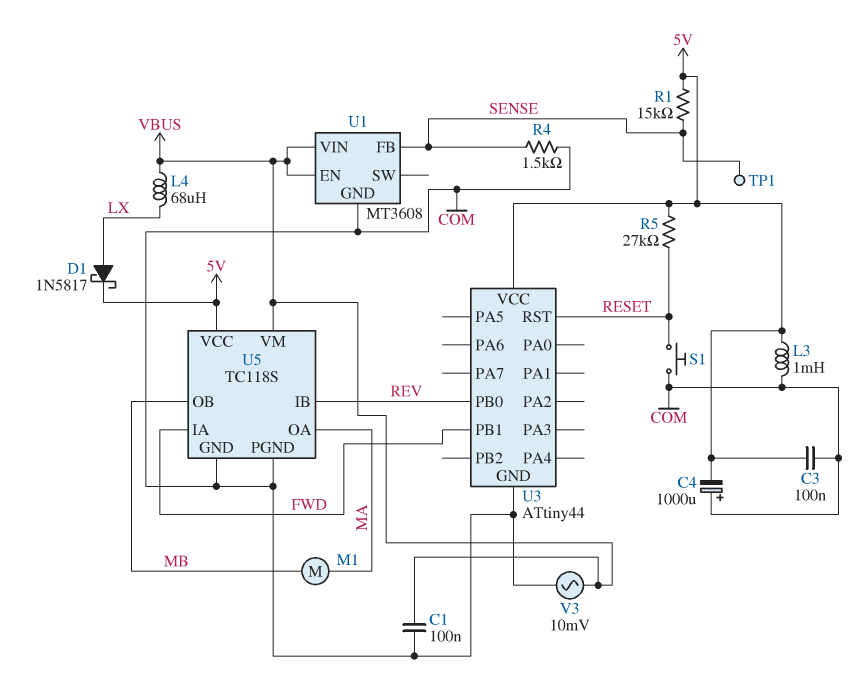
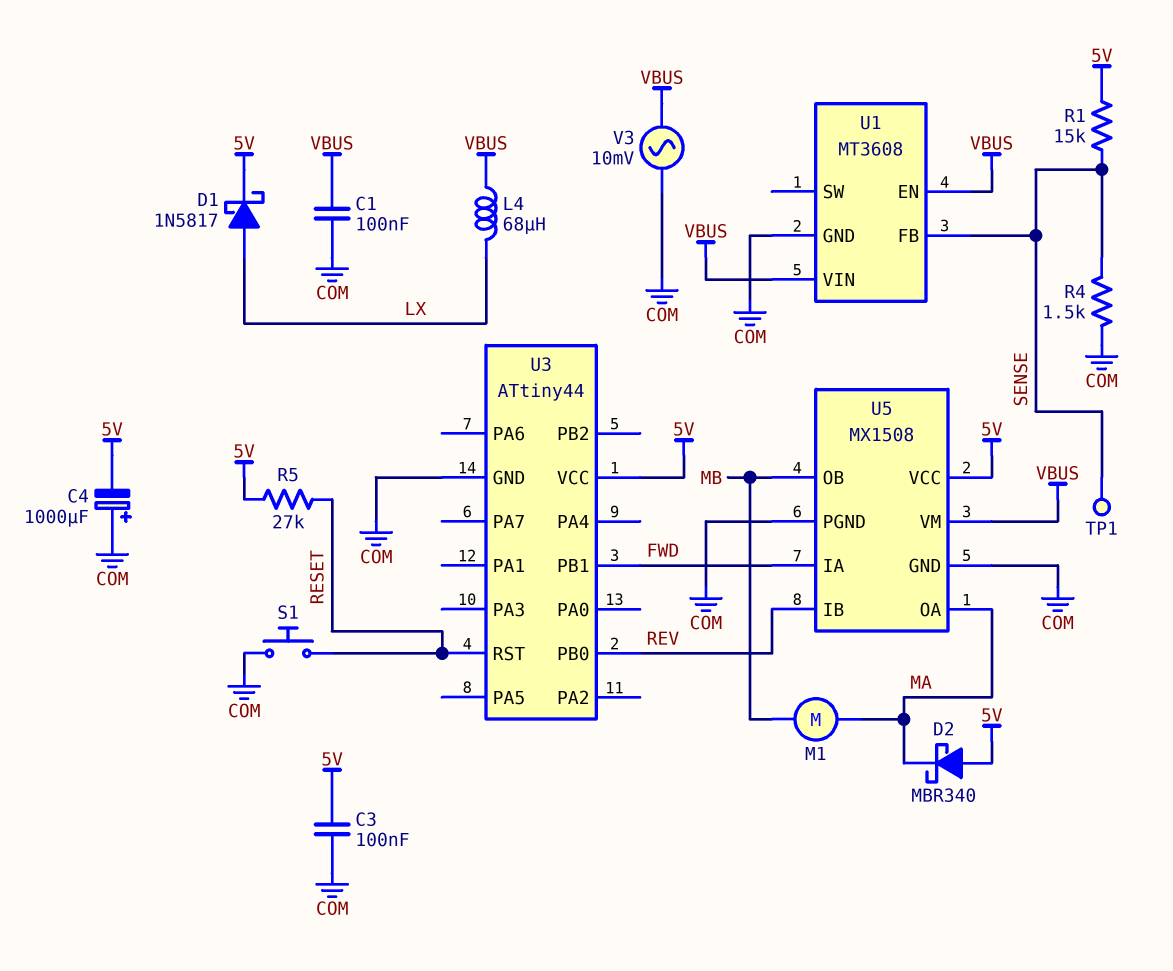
D2: none -> schottky MBR340 (A 5V, K MA)
L3: 1mH (5V, COM) -> none
U5: TC118S -> MX1508

